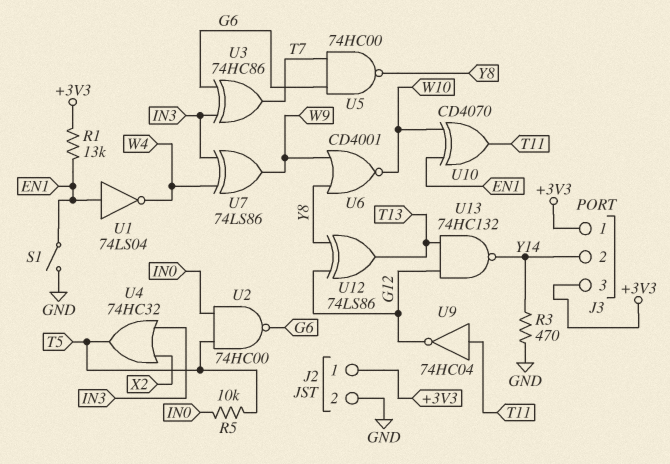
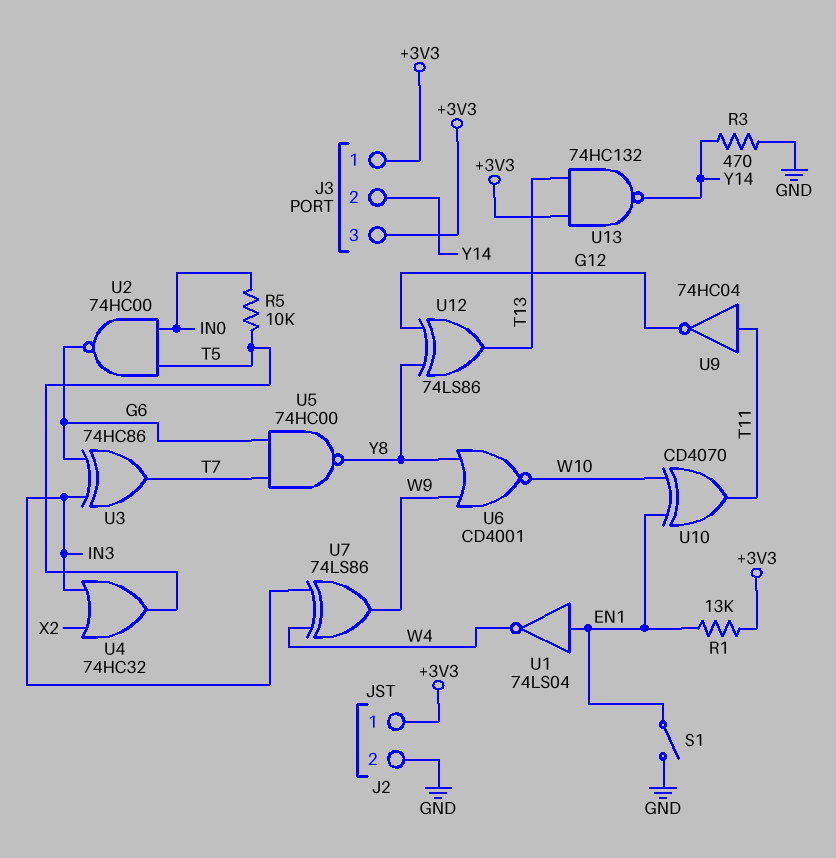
U13: NAND 74HC132 (in G12, in T13, out Y14) -> NAND 74HC132 (in +3V3, in T13, out Y14)

